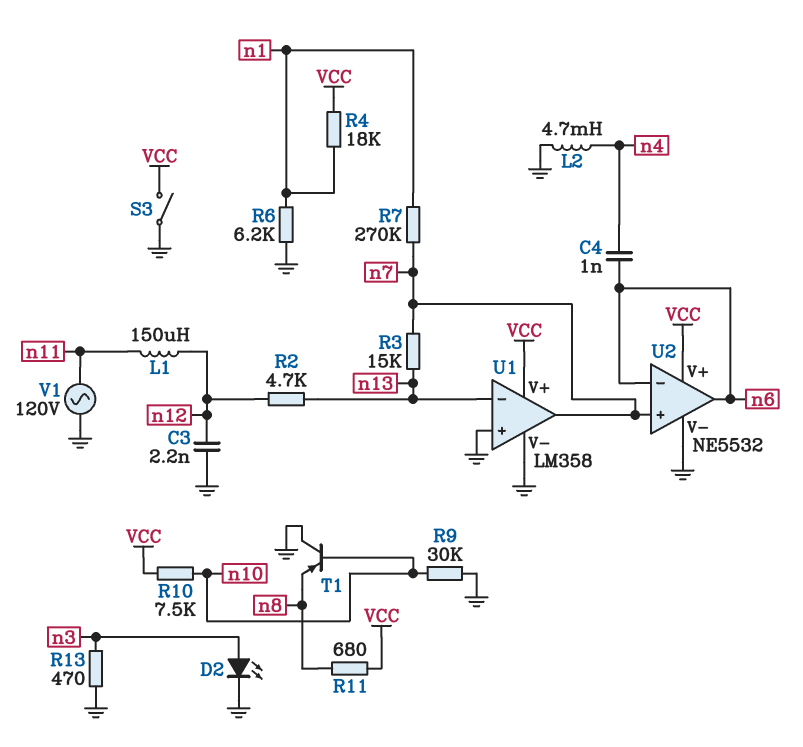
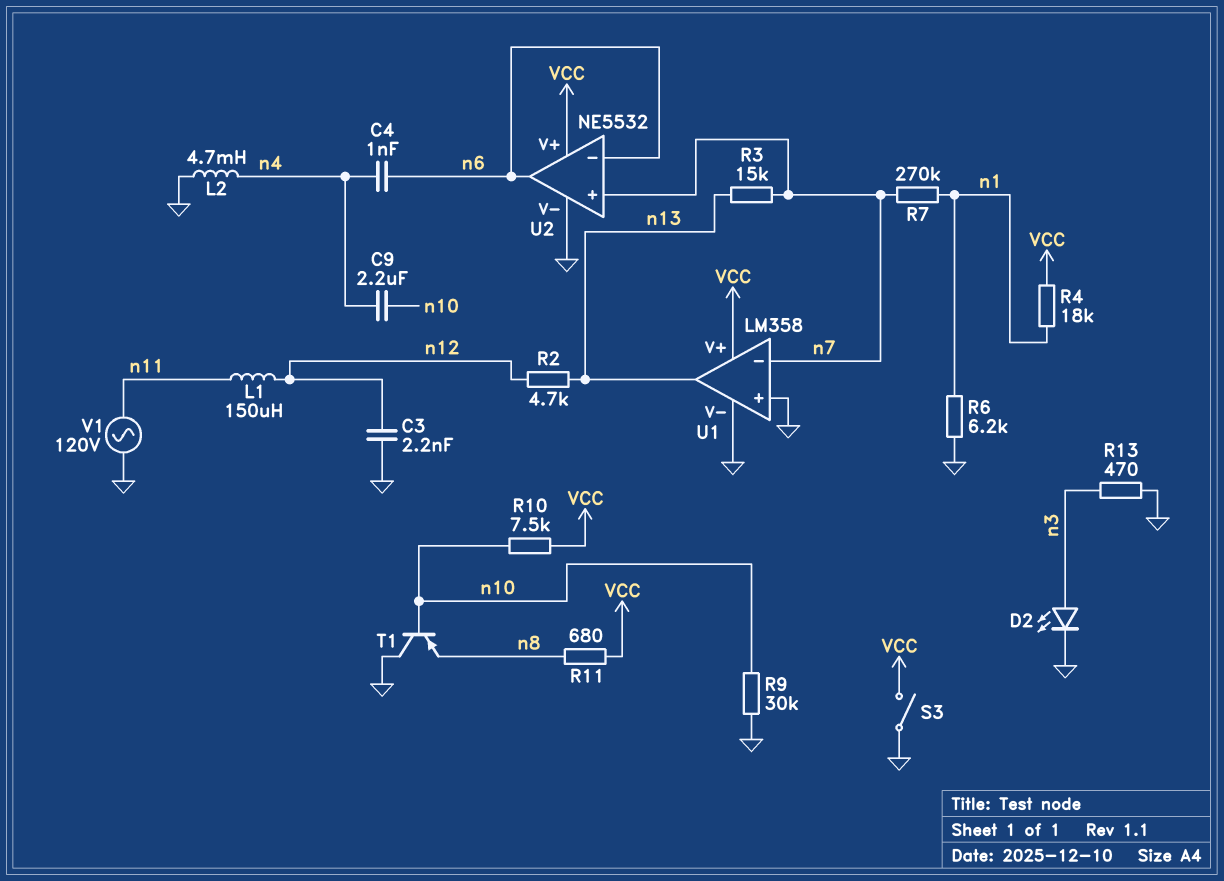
C9: none -> 2.2uF (n4, n10)
U1 pin in-: n13 -> n7
U1 pin out: n7 -> n13

